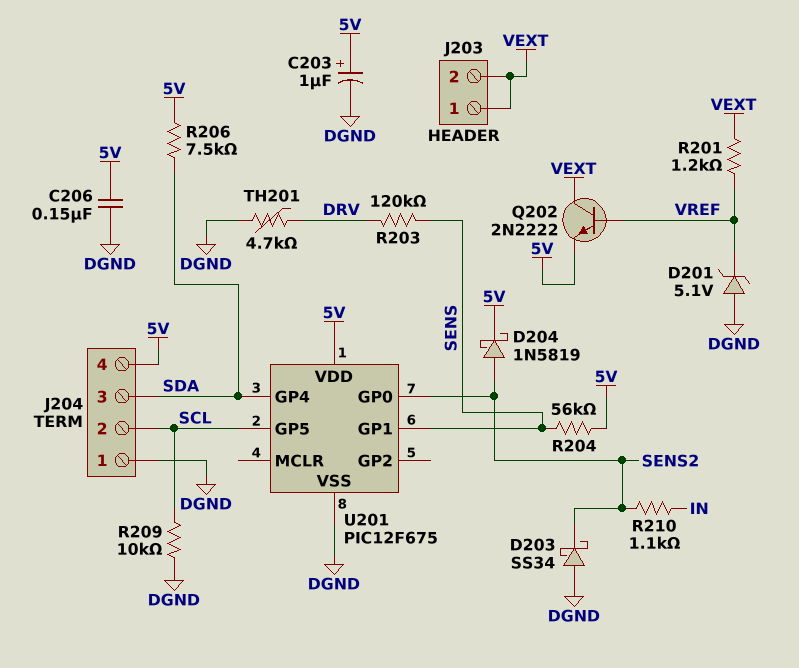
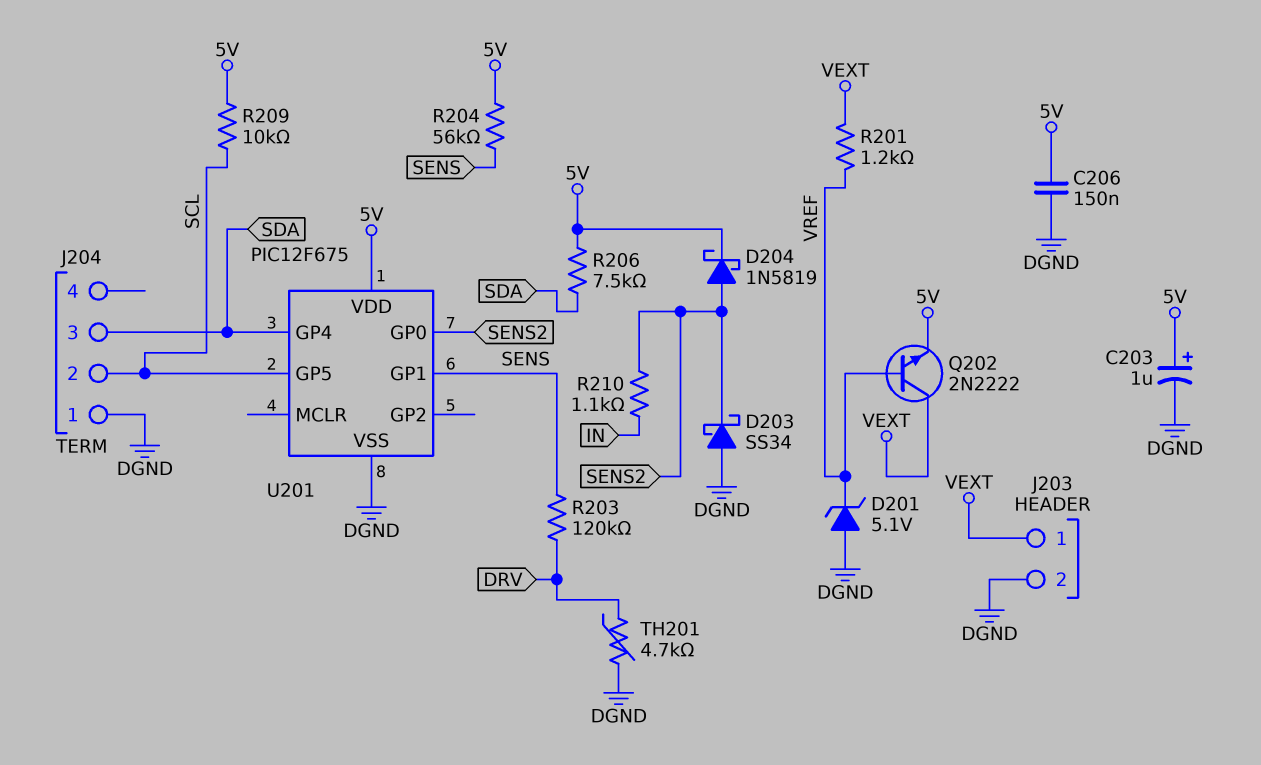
J203 pin 2: VEXT -> DGND
J204 pin 4: 5V -> none
R209: 10k (DGND, SCL) -> 10k (5V, SCL)

